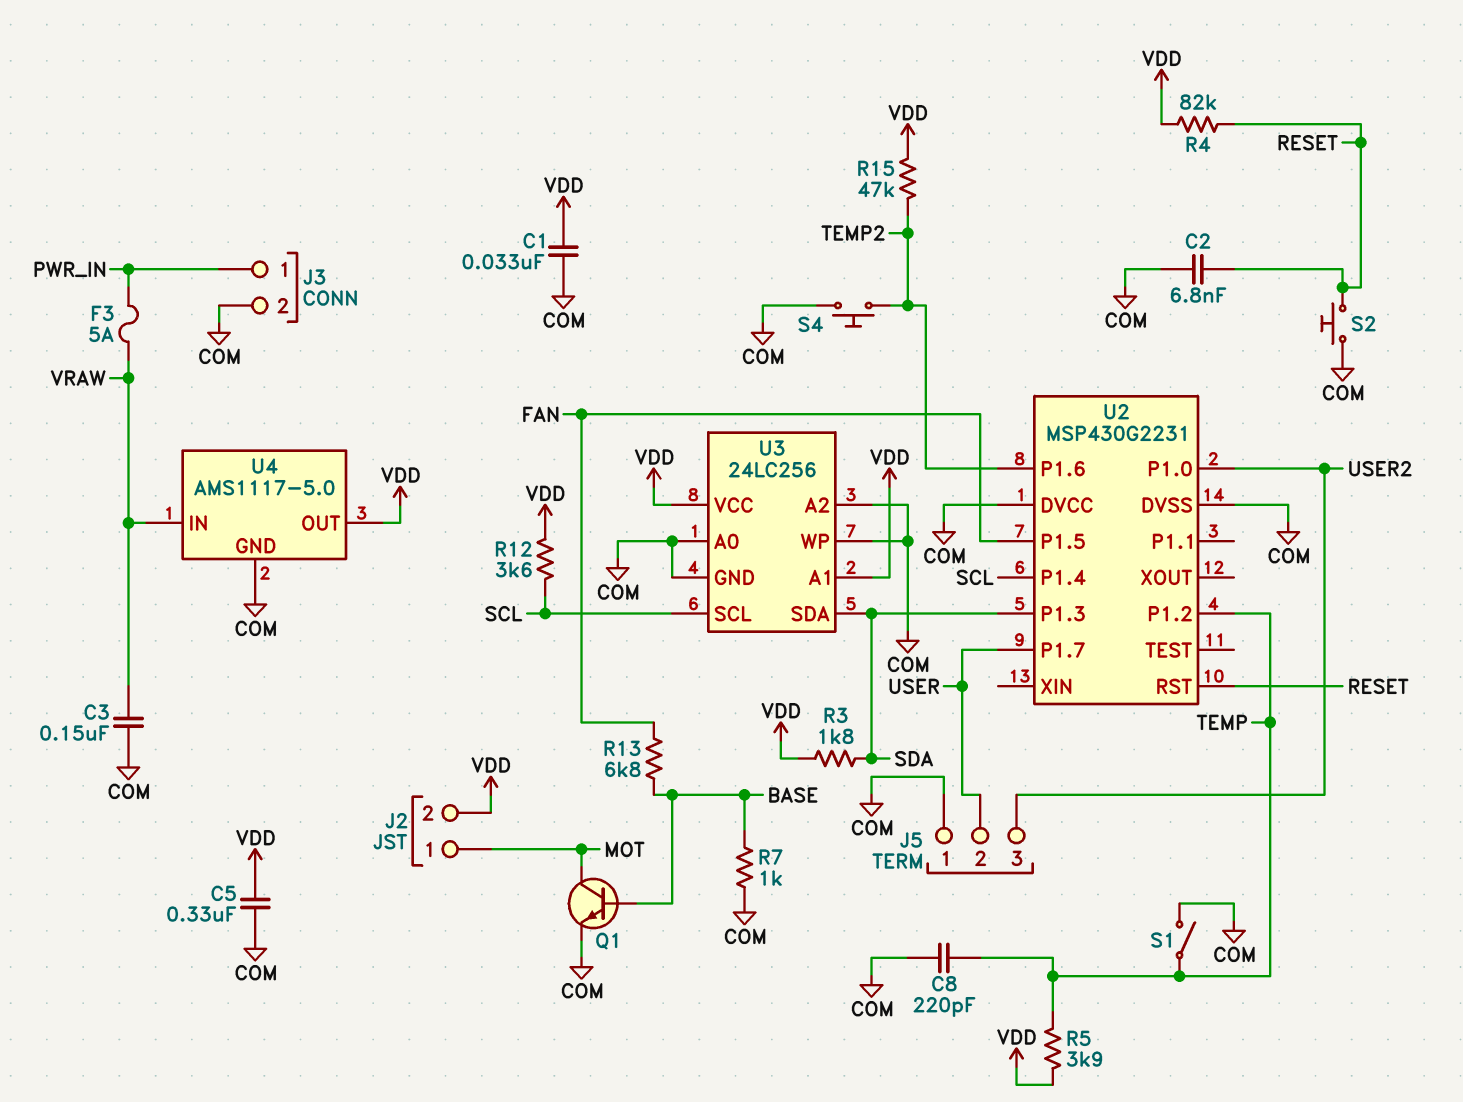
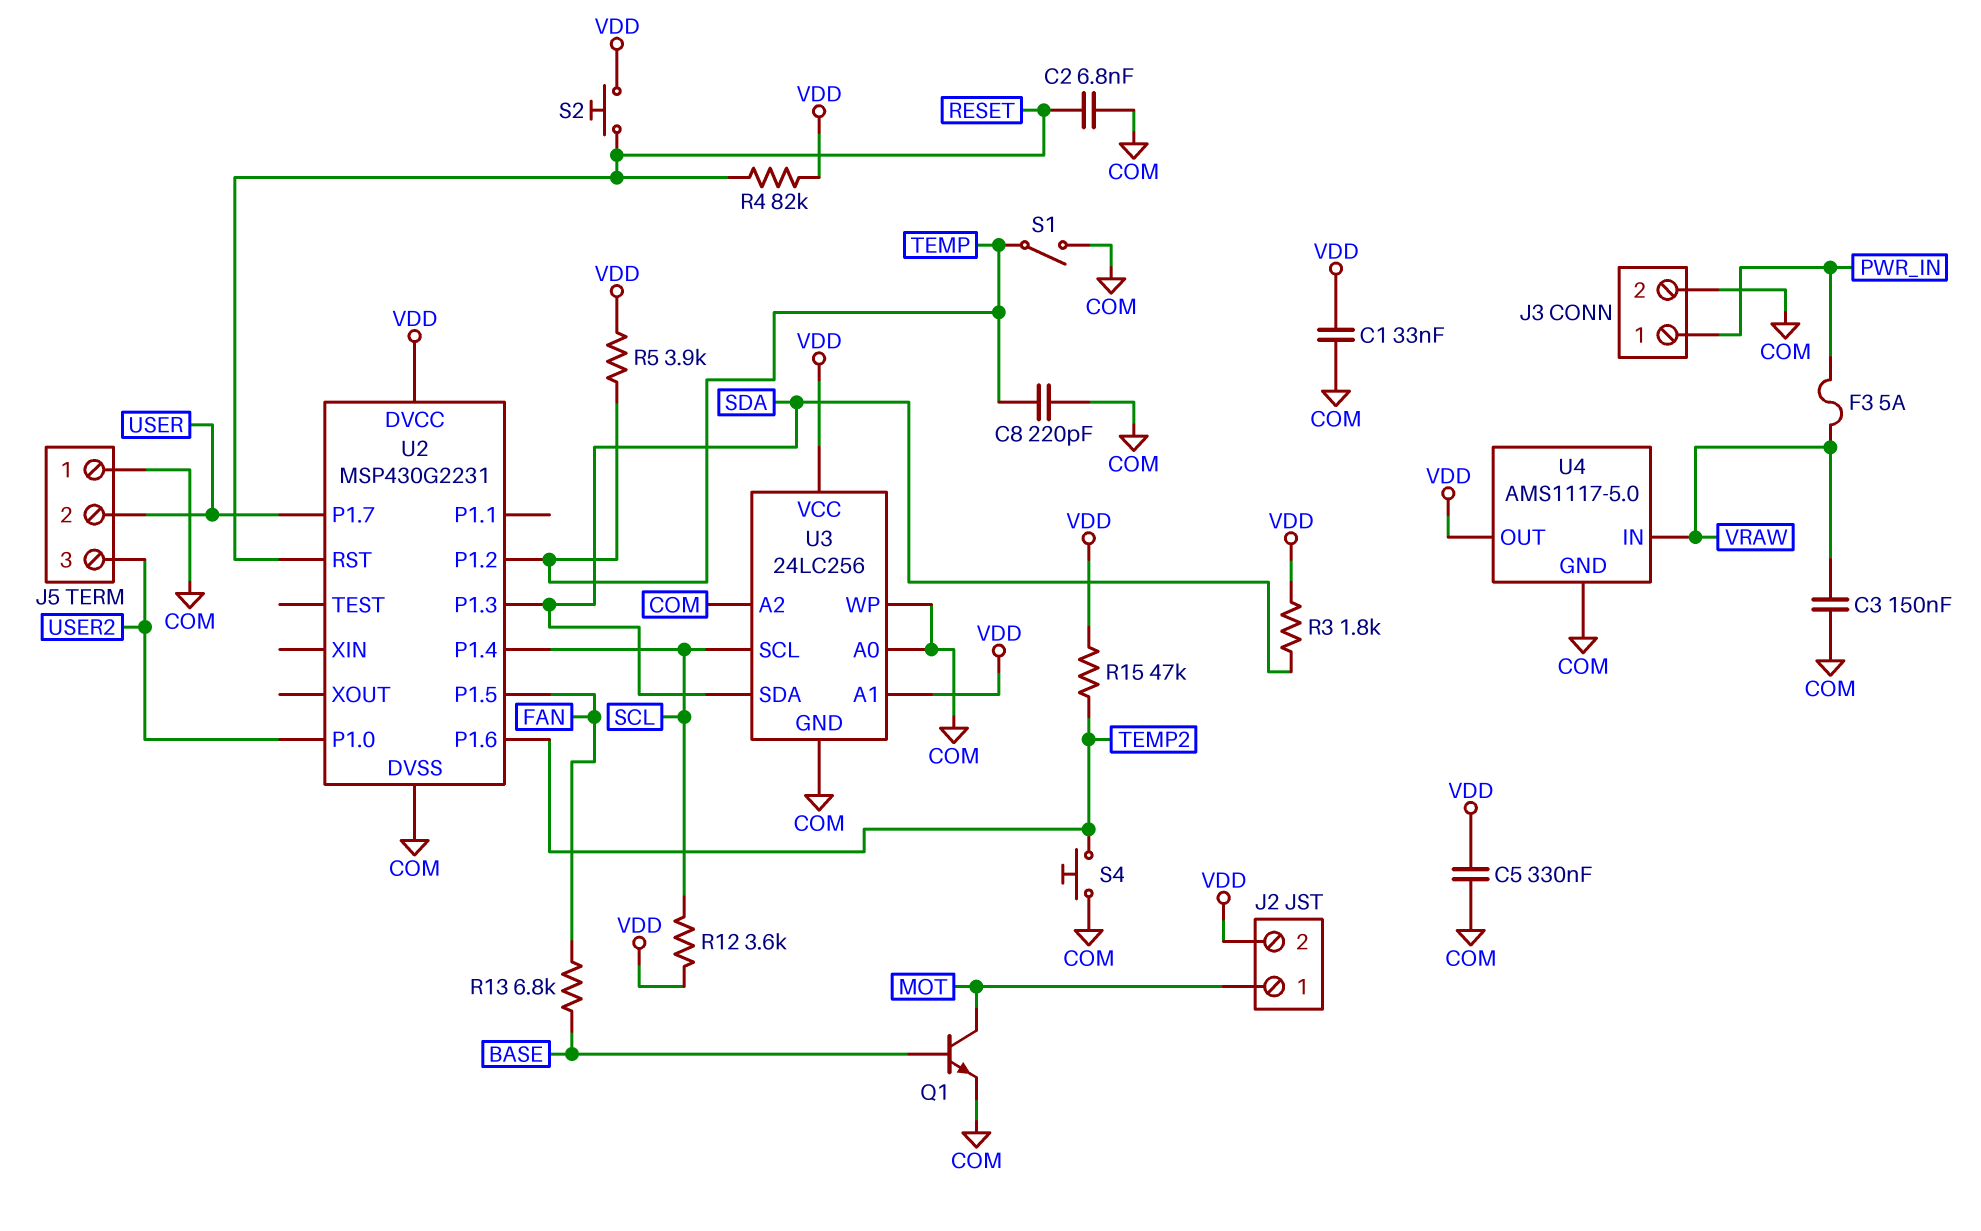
R7: 1k (BASE, COM) -> none
S2: button (COM, RESET) -> button (RESET, VDD)
U2 pin DVCC: COM -> VDD

